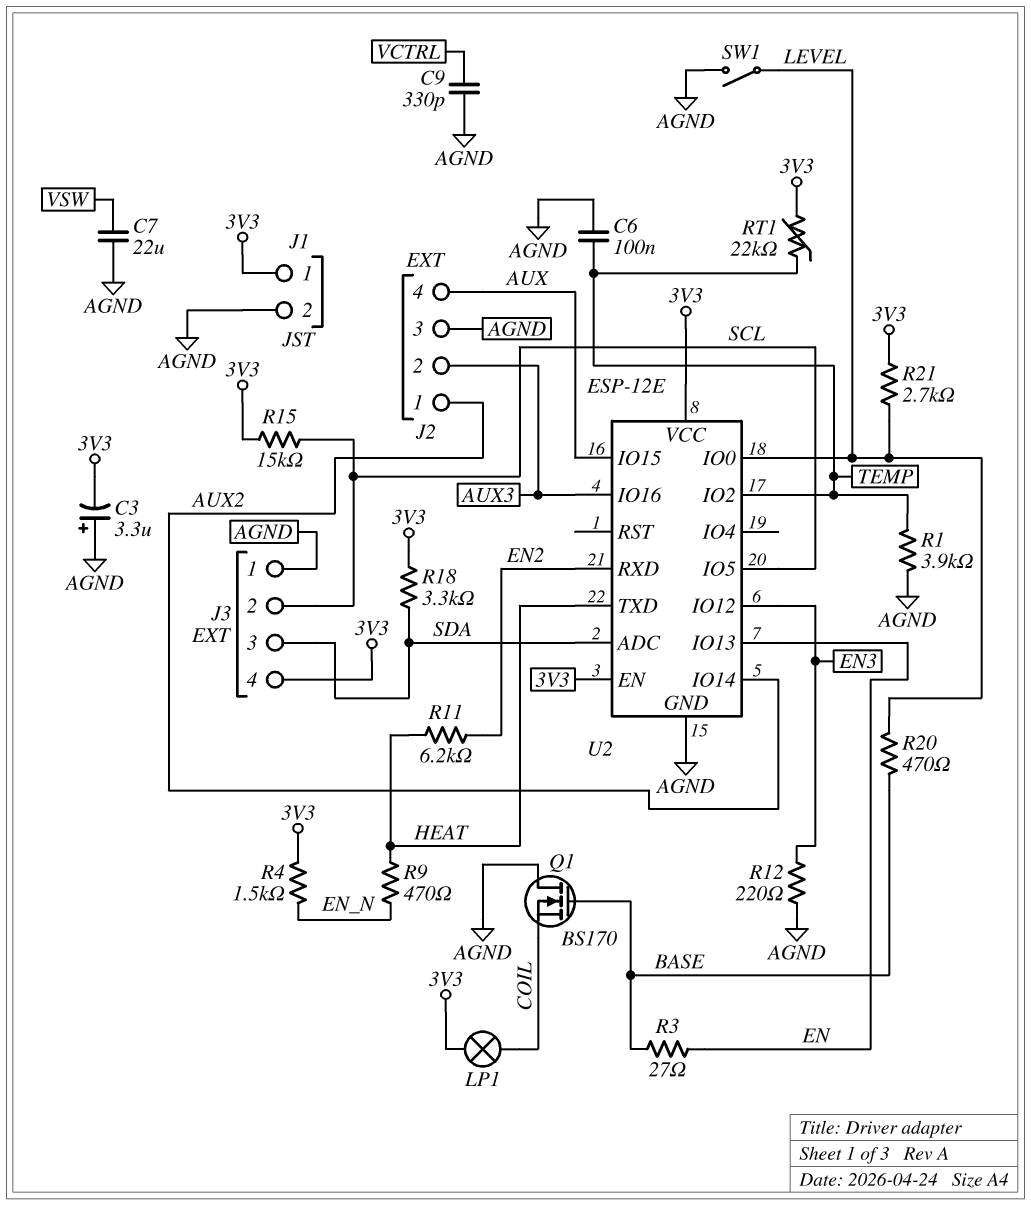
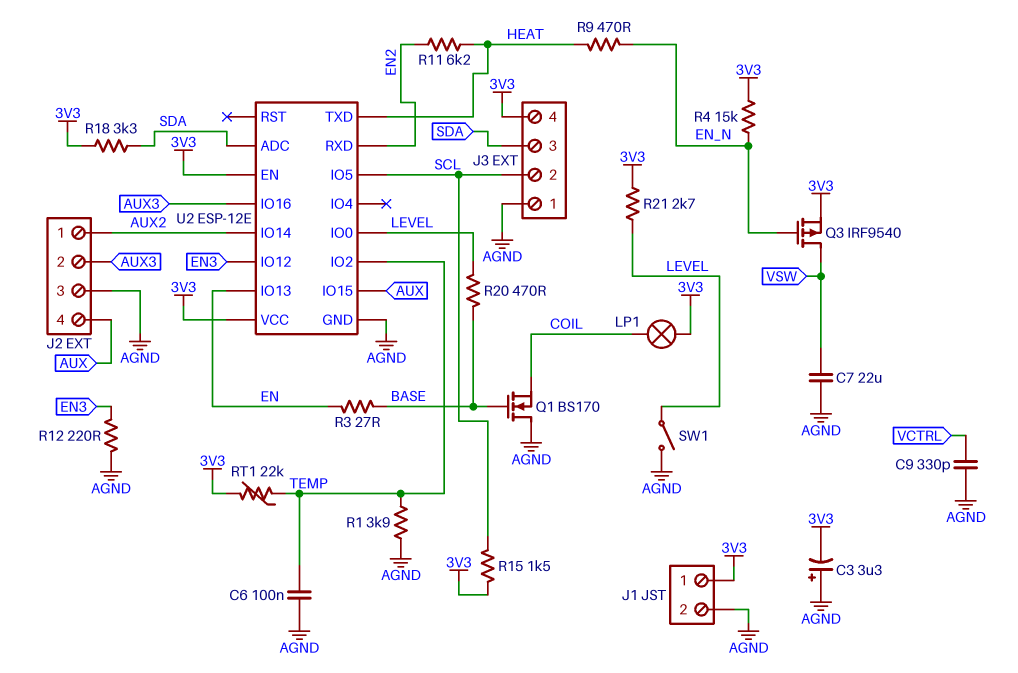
Q3: none -> PMOS IRF9540 (G EN_N, D VSW, S 3V3)
R4: 1.5k (3V3, EN_N) -> 15k (3V3, EN_N)
R15: 15k (3V3, SCL) -> 1.5k (3V3, SCL)

